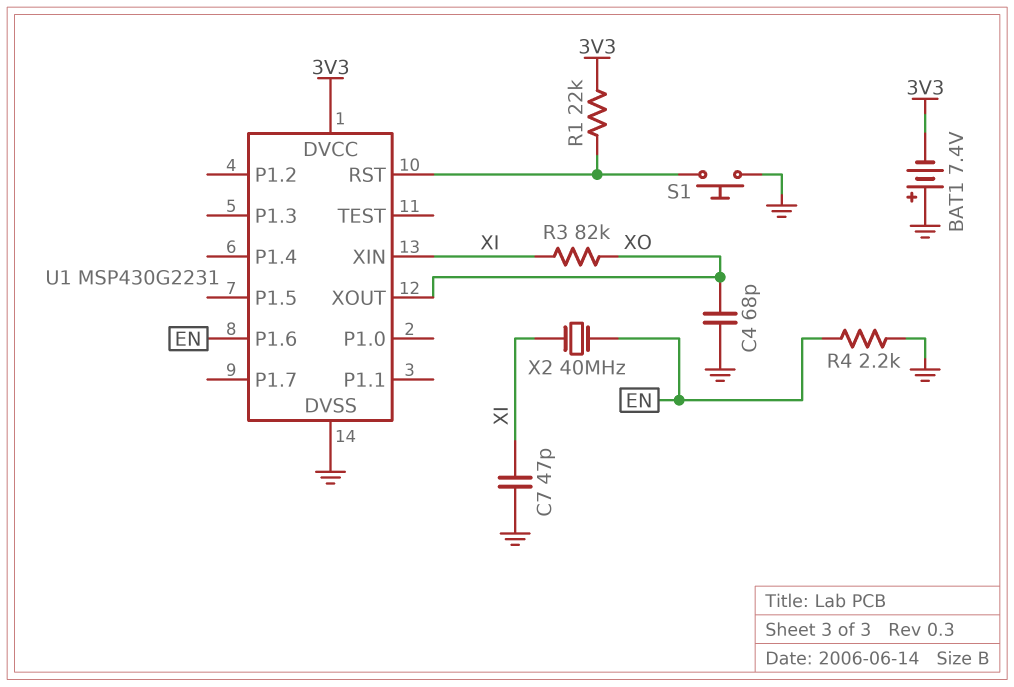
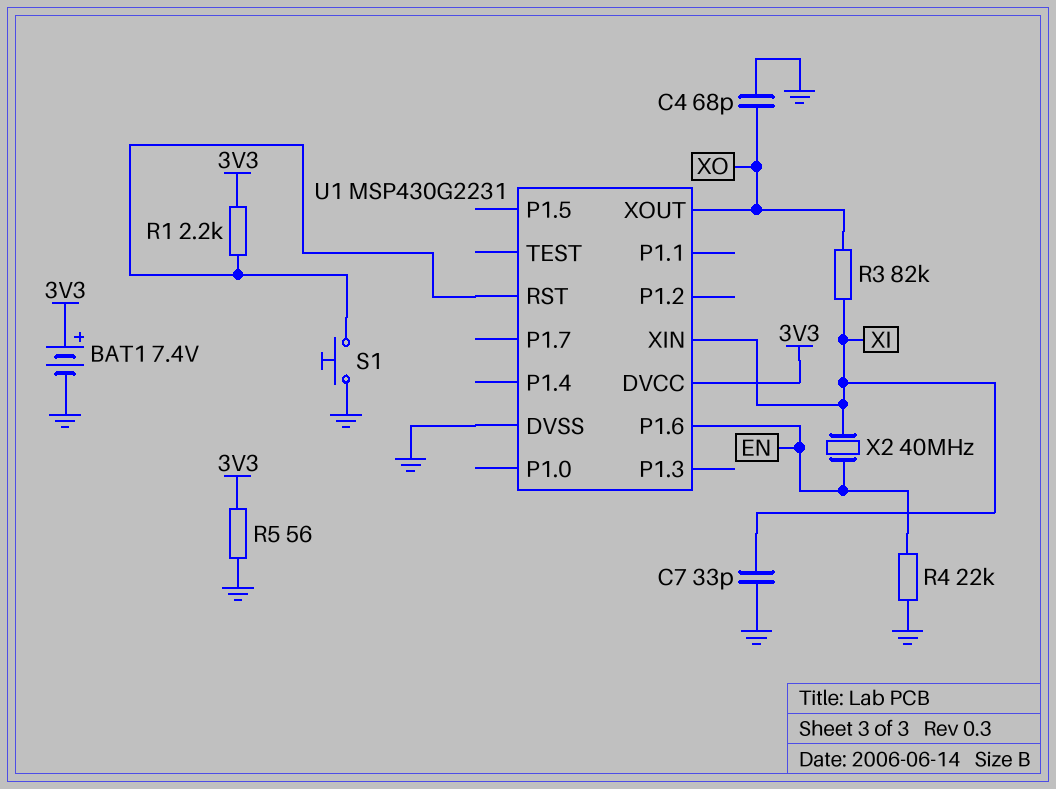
BAT1: 7.4V (plus GND, minus 3V3) -> 7.4V (plus 3V3, minus GND)
C7: 47pF (GND, XI) -> 33pF (GND, XI)
R1: 22k (3V3, U1/RST) -> 2.2k (3V3, U1/RST)
R4: 2.2k (EN, GND) -> 22k (EN, GND)
R5: none -> 56 (3V3, GND)

